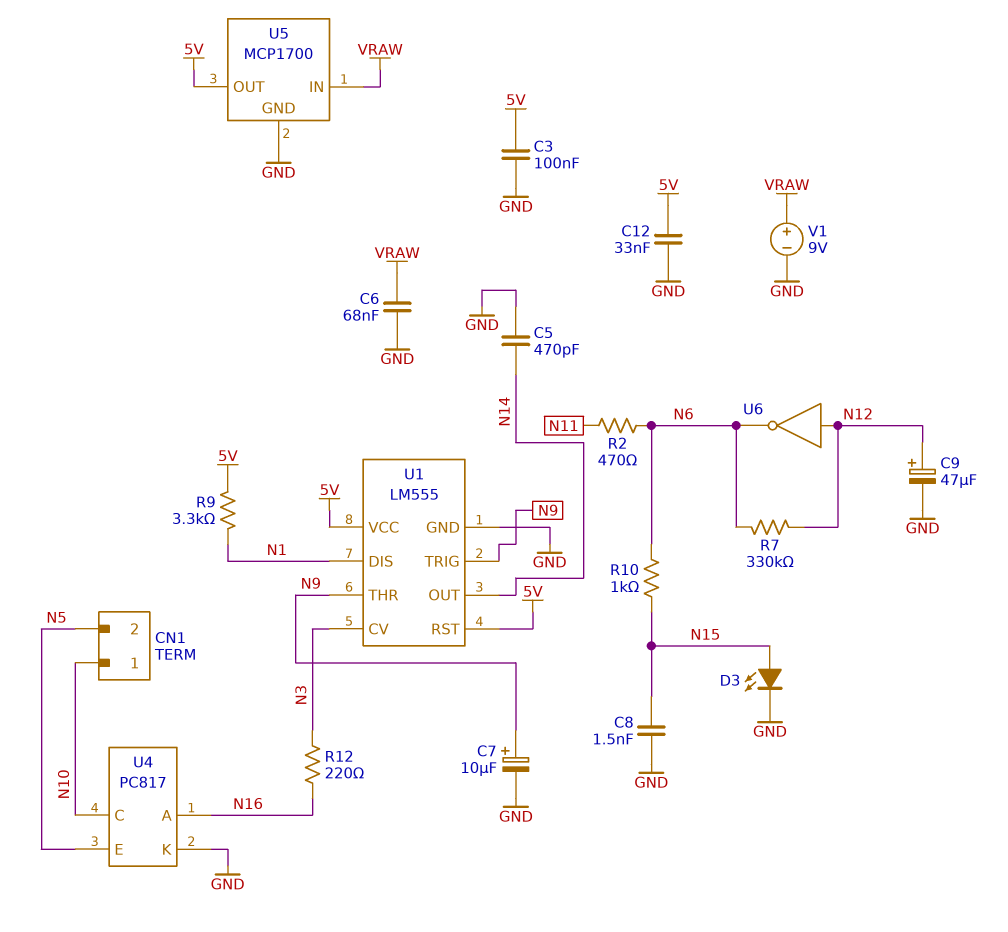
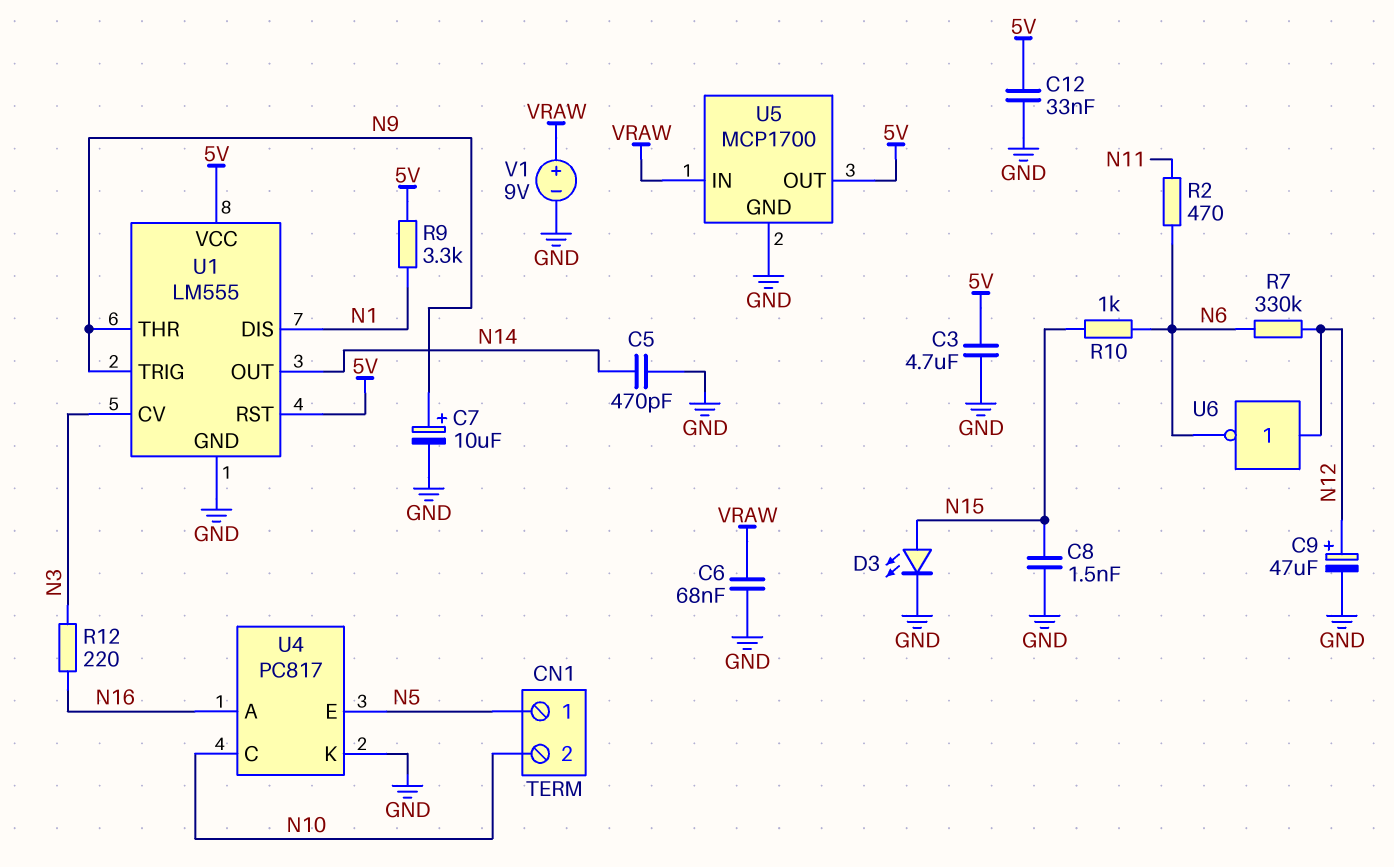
C3: 100nF (5V, GND) -> 4.7uF (5V, GND)
CN1 pin 1: N10 -> N5
CN1 pin 2: N5 -> N10

